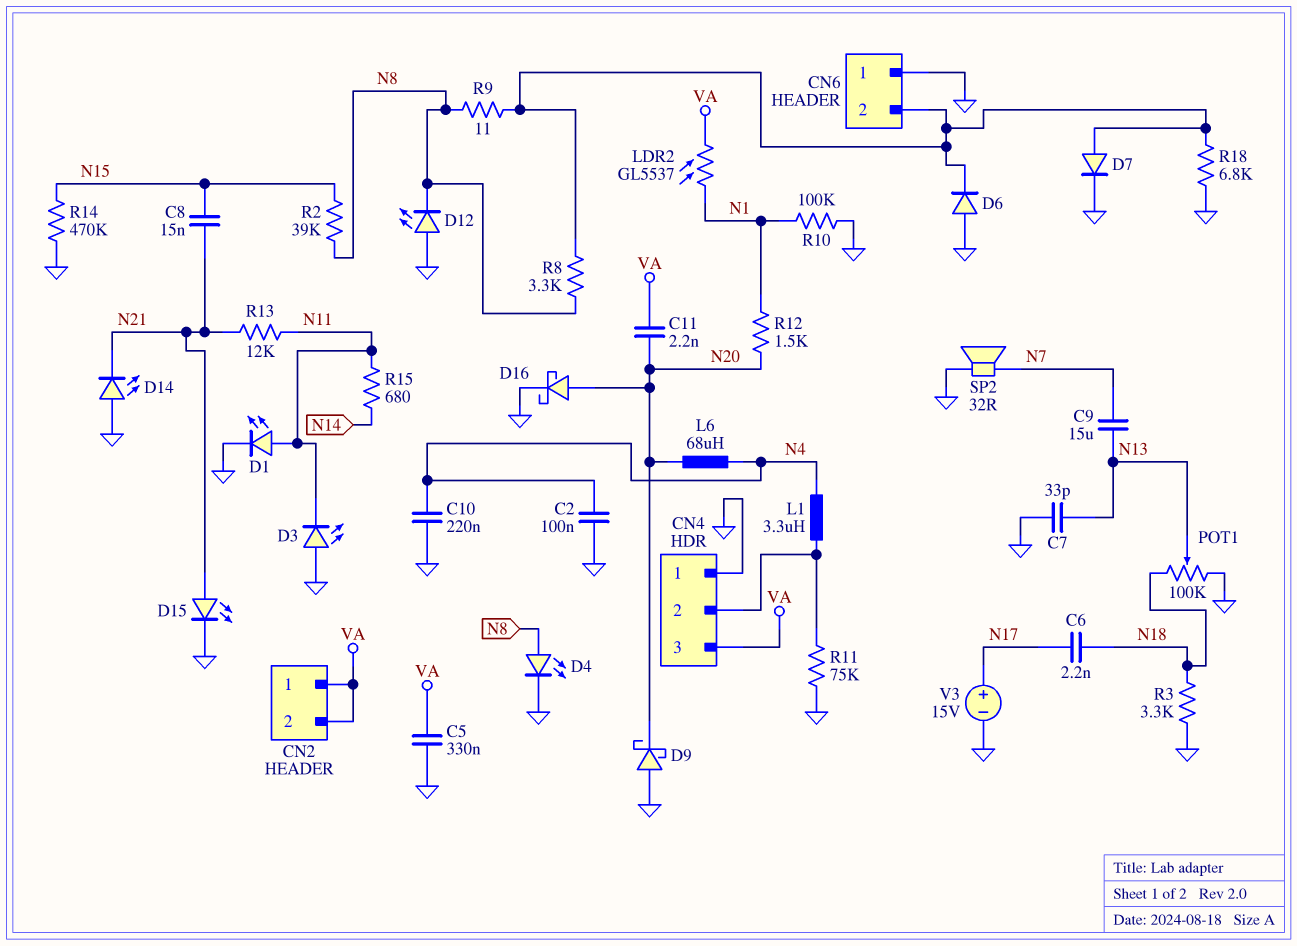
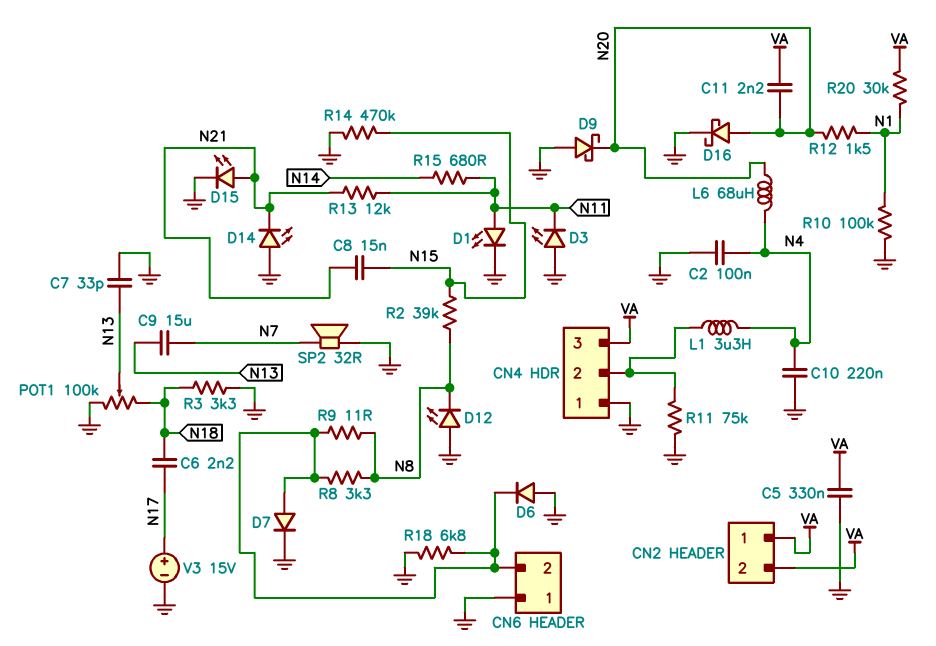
D4: LED (A N8, K GND) -> none
LDR2: GL5537 (N1, VA) -> none
R20: none -> 30k (N1, VA)

